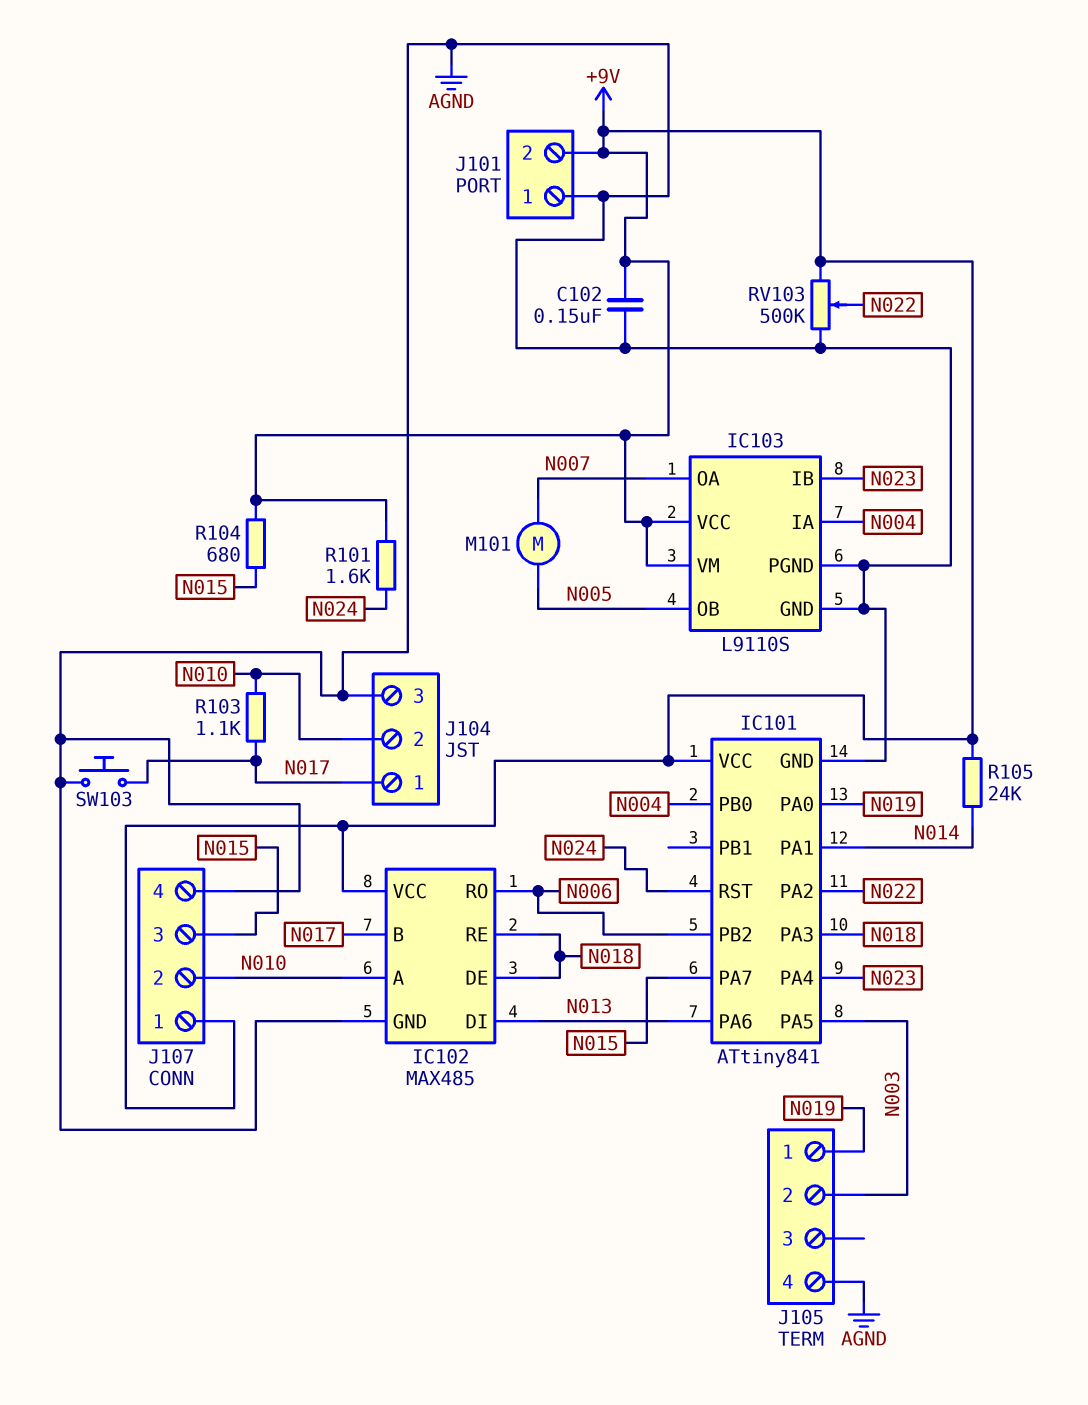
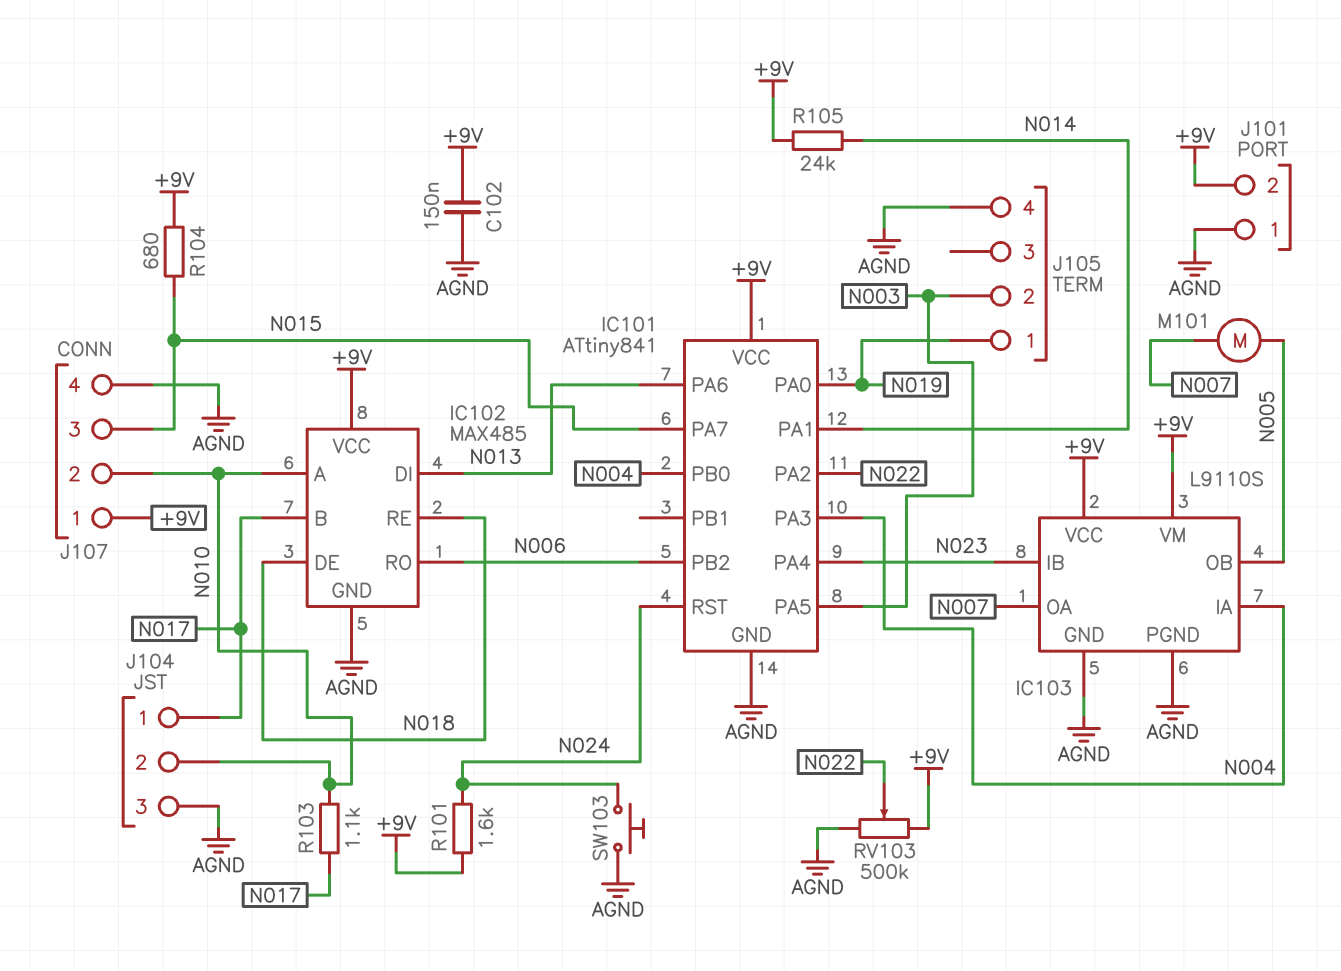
IC101 pin PA3: N018 -> N004
SW103: button (AGND, N017) -> button (AGND, N024)

